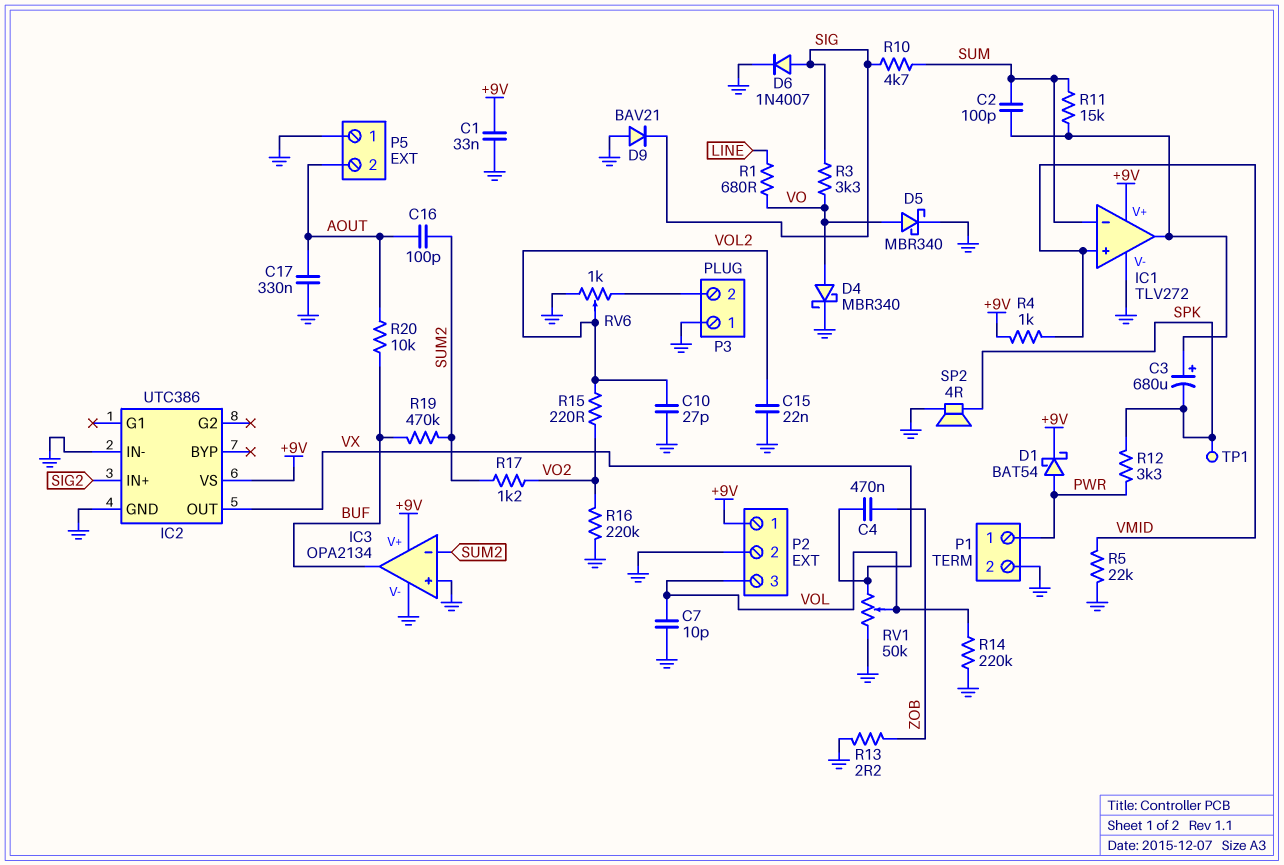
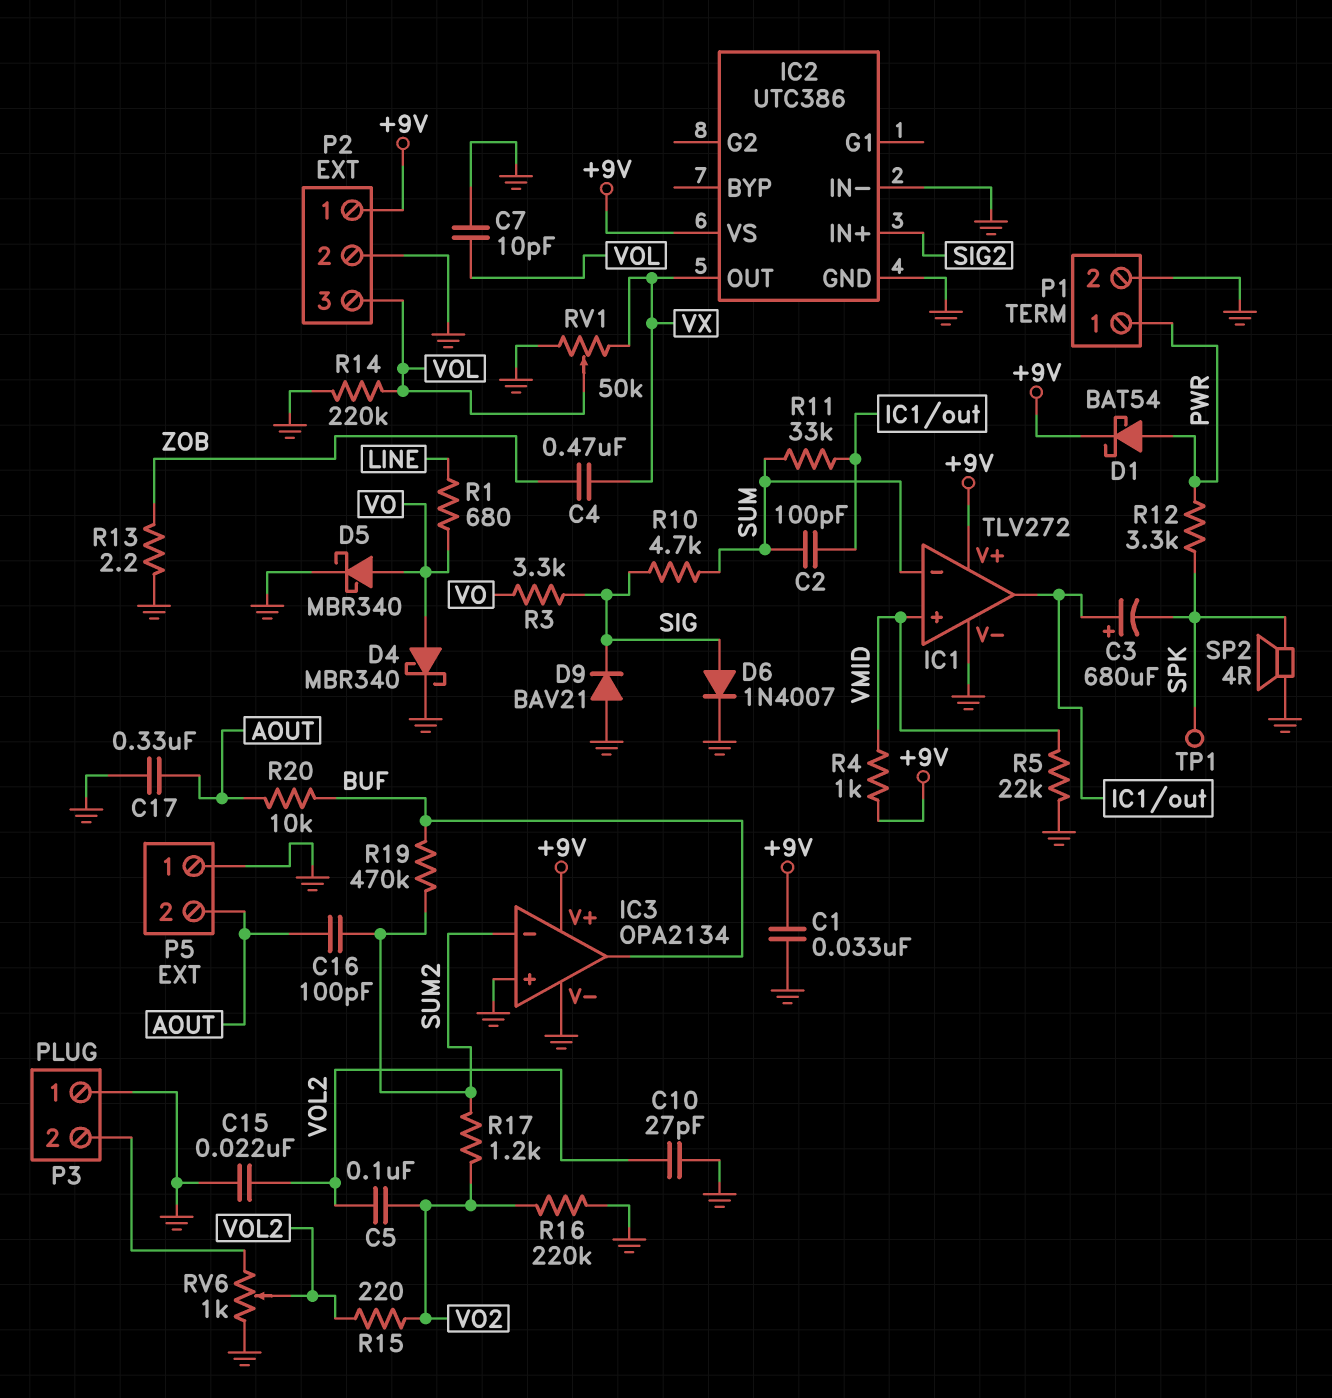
C5: none -> 100nF (VO2, VOL2)
R11: 15k (IC1/out, SUM) -> 33k (IC1/out, SUM)

